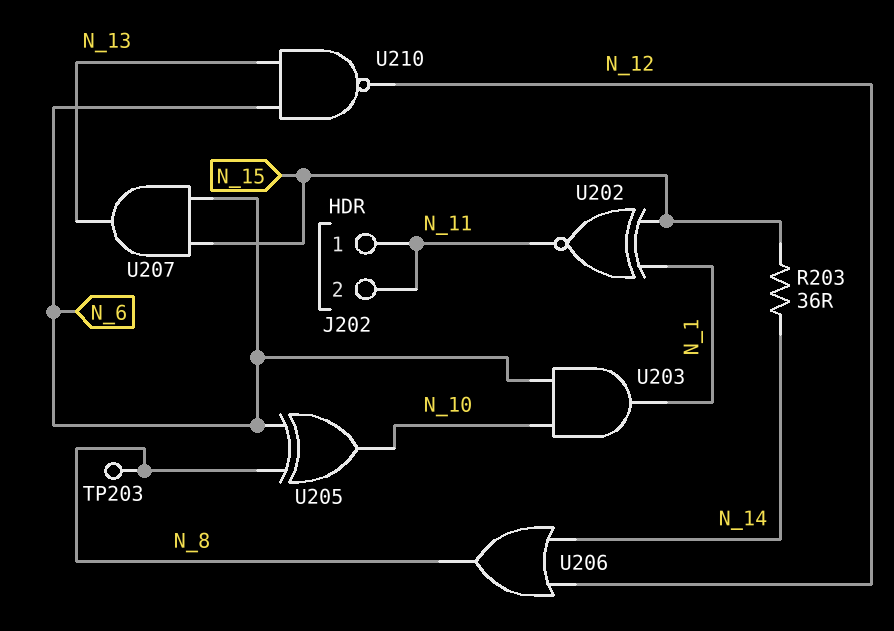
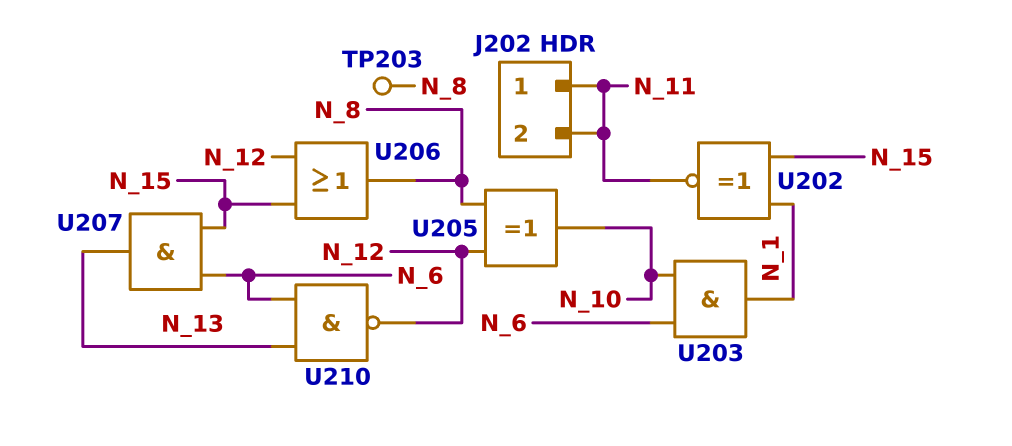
R203: 36 (N_14, N_15) -> none
U205: XOR (in N_6, in N_8, out N_10) -> XOR (in N_8, in N_12, out N_10)
U206: OR (in N_12, in N_14, out N_8) -> OR (in N_12, in N_15, out N_8)

